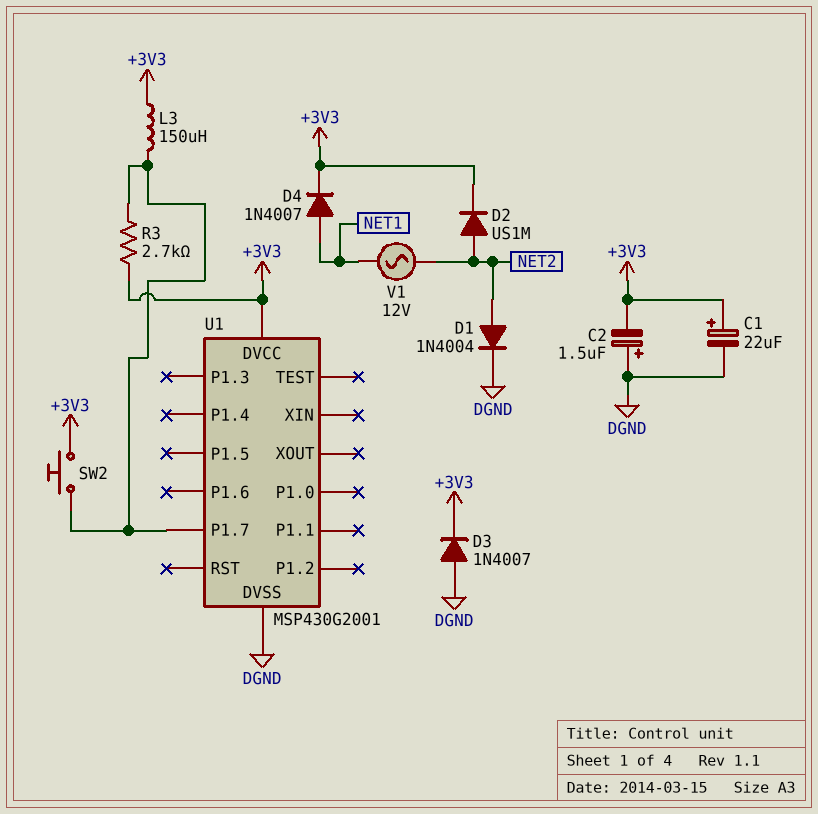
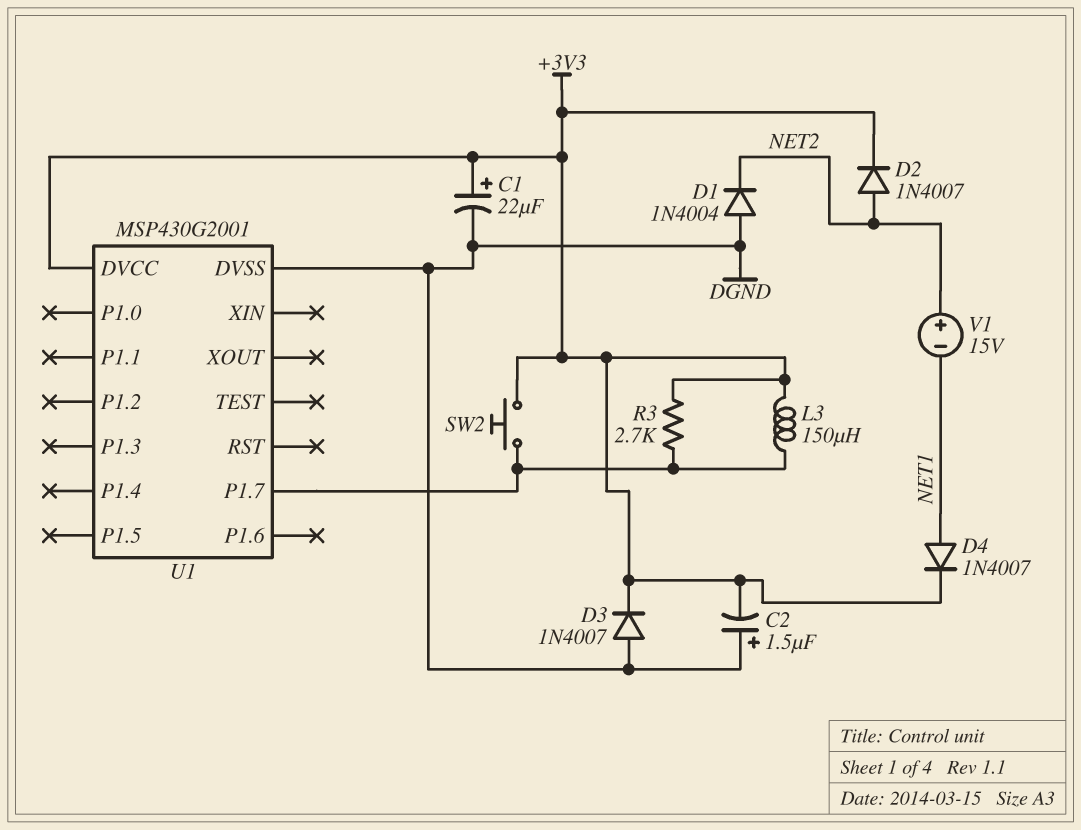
D1: diode 1N4004 (A NET2, K DGND) -> diode 1N4004 (A DGND, K NET2)
D2: diode US1M (A NET2, K +3V3) -> diode 1N4007 (A NET2, K +3V3)
V1: AC 12V (NET1, NET2) -> 15V (plus NET2, minus NET1)

